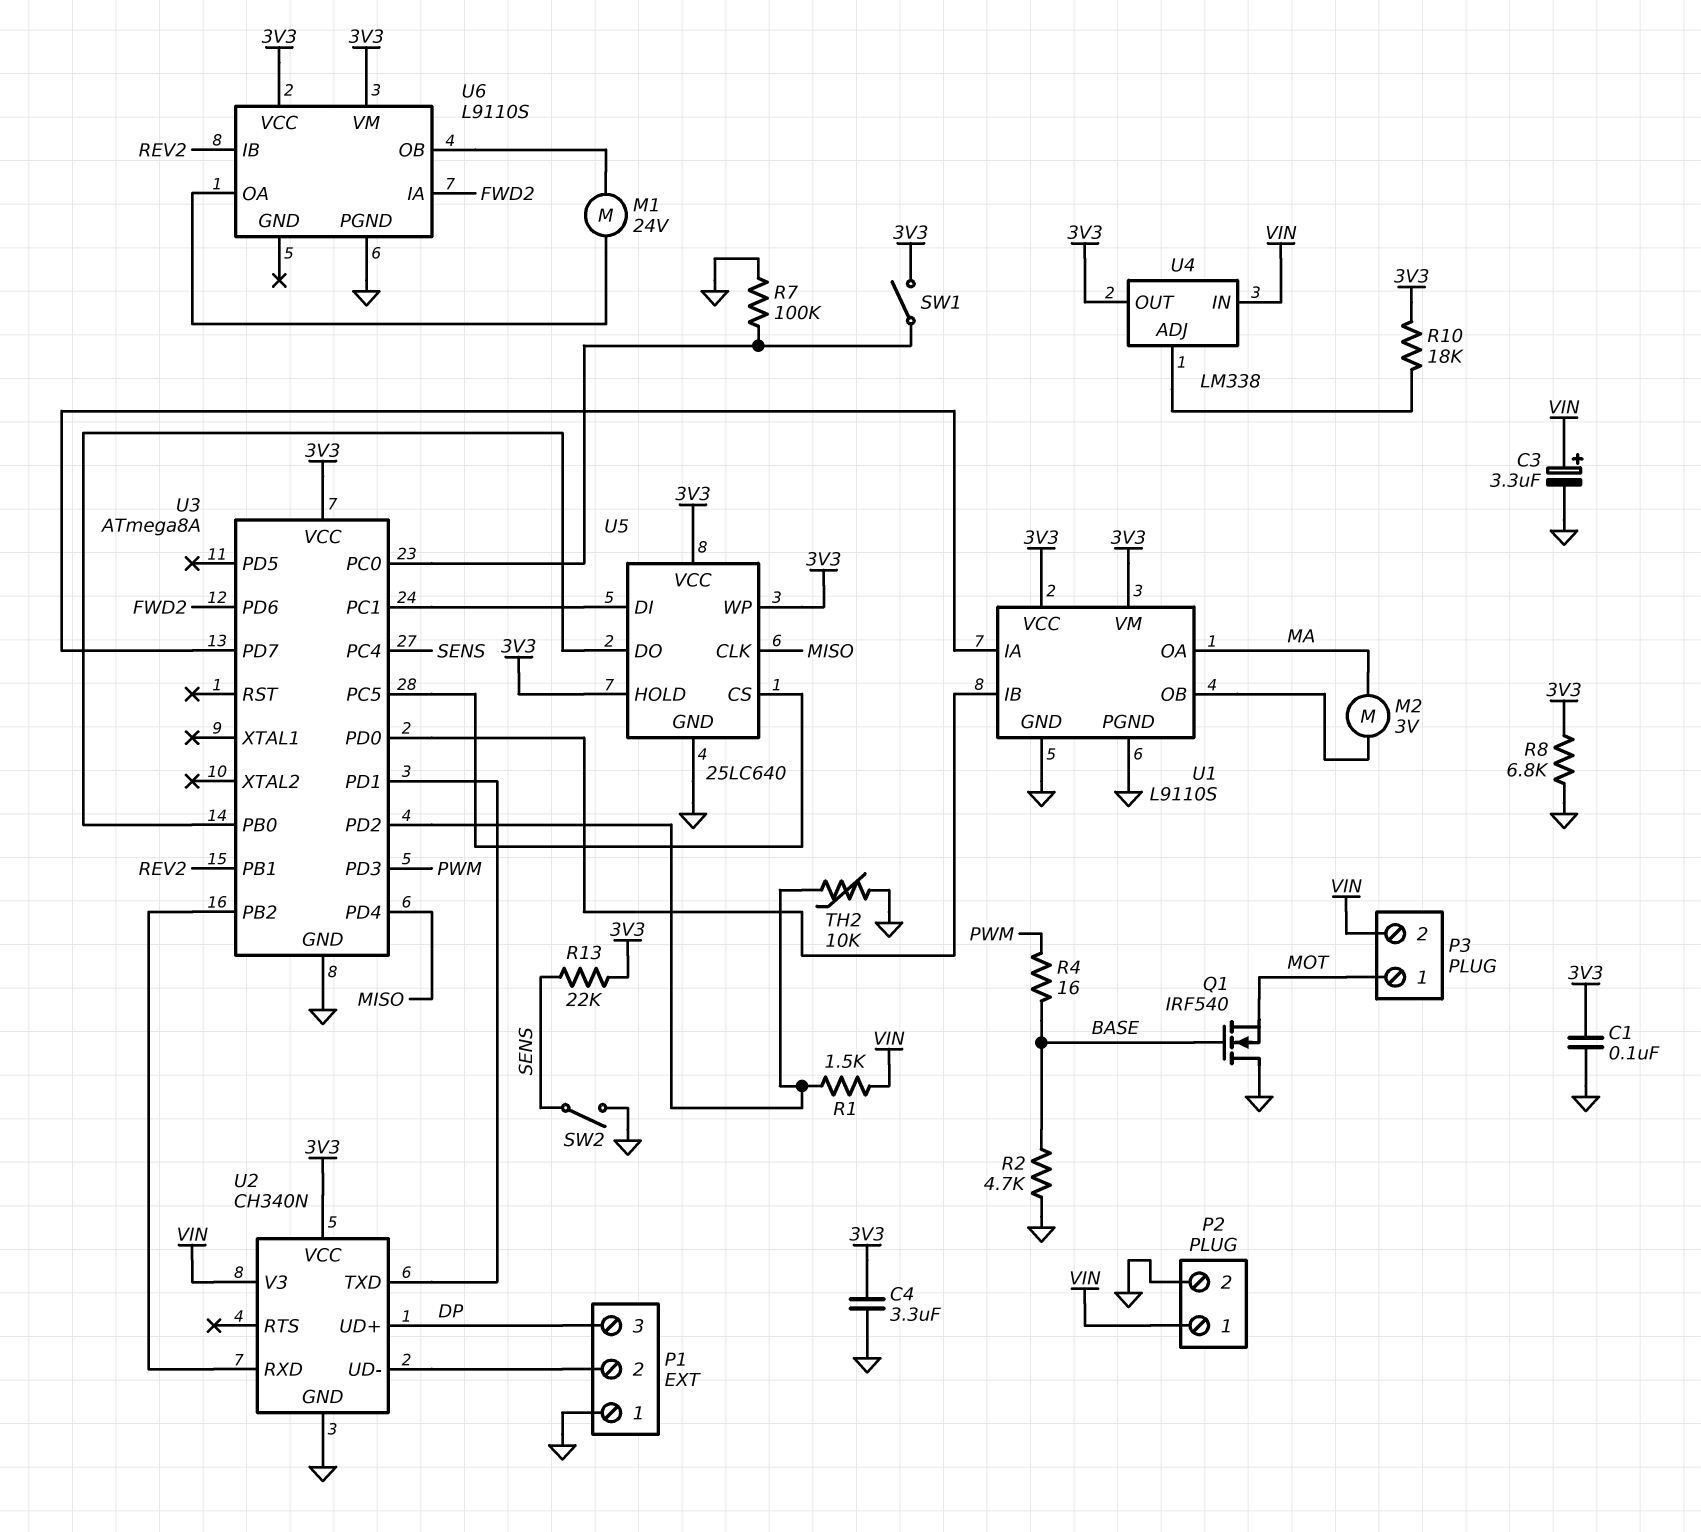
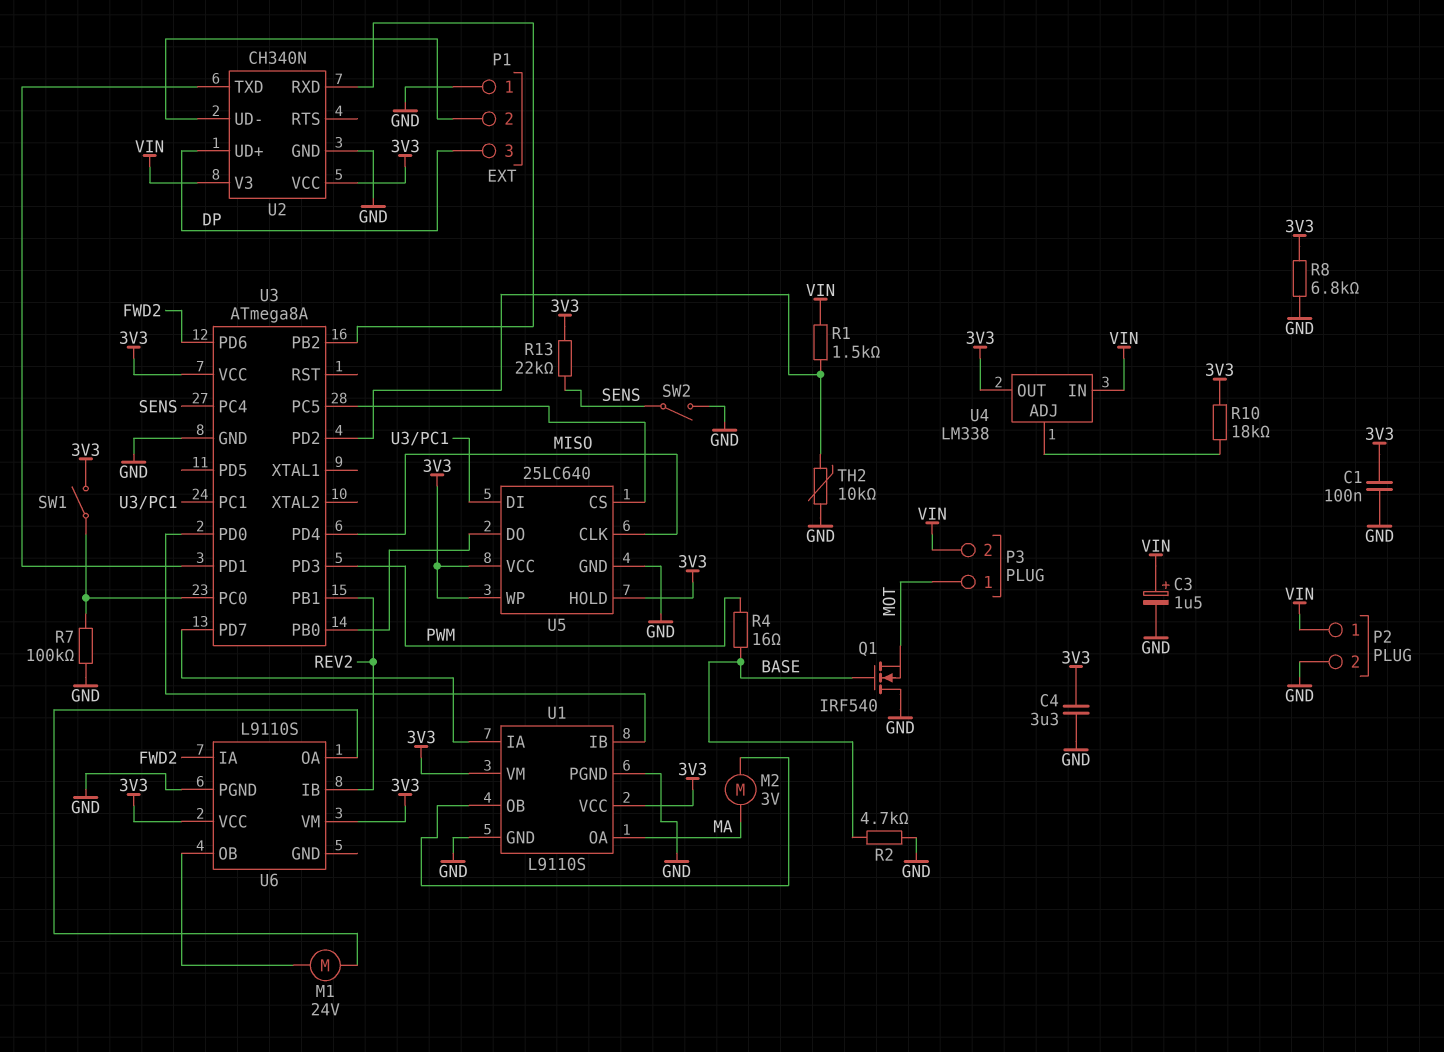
C3: 3.3uF (plus VIN, minus GND) -> 1.5uF (plus VIN, minus GND)

